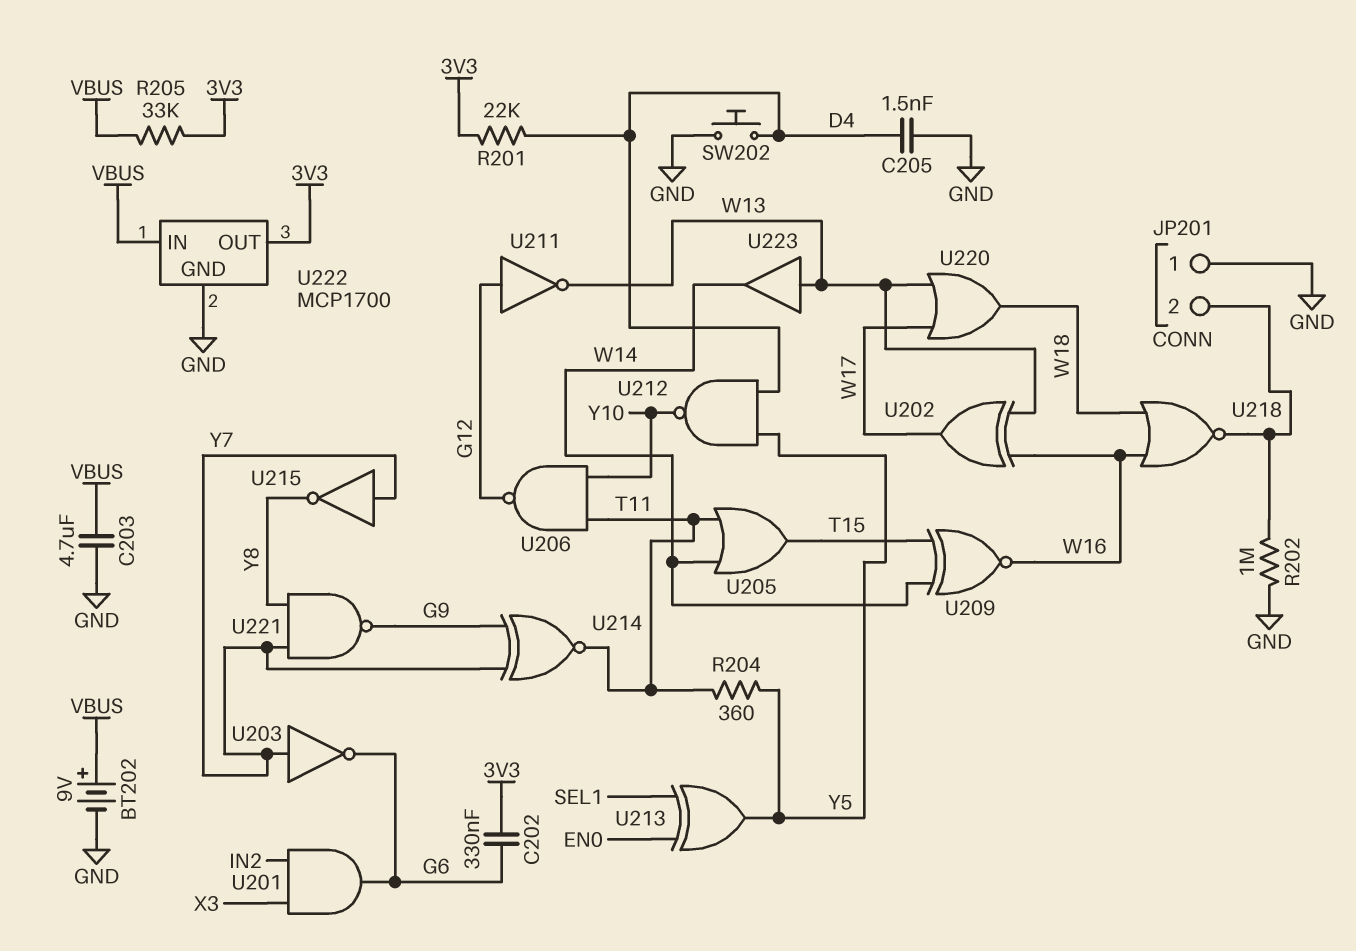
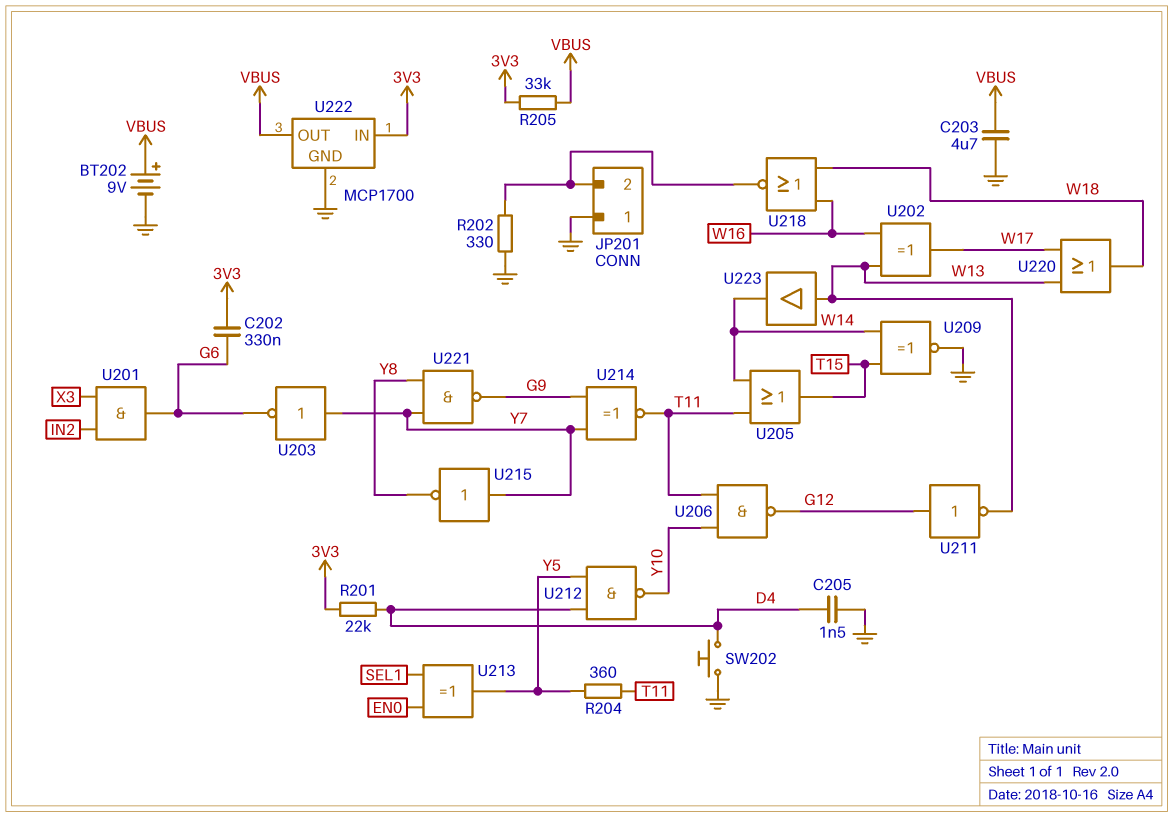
R202: 1M (GND, JP201/2) -> 330 (GND, JP201/2)
U209: XNOR (in T15, in W14, out W16) -> XNOR (in T15, in W14, out GND)
U222 pin IN: VBUS -> 3V3
U222 pin OUT: 3V3 -> VBUS

